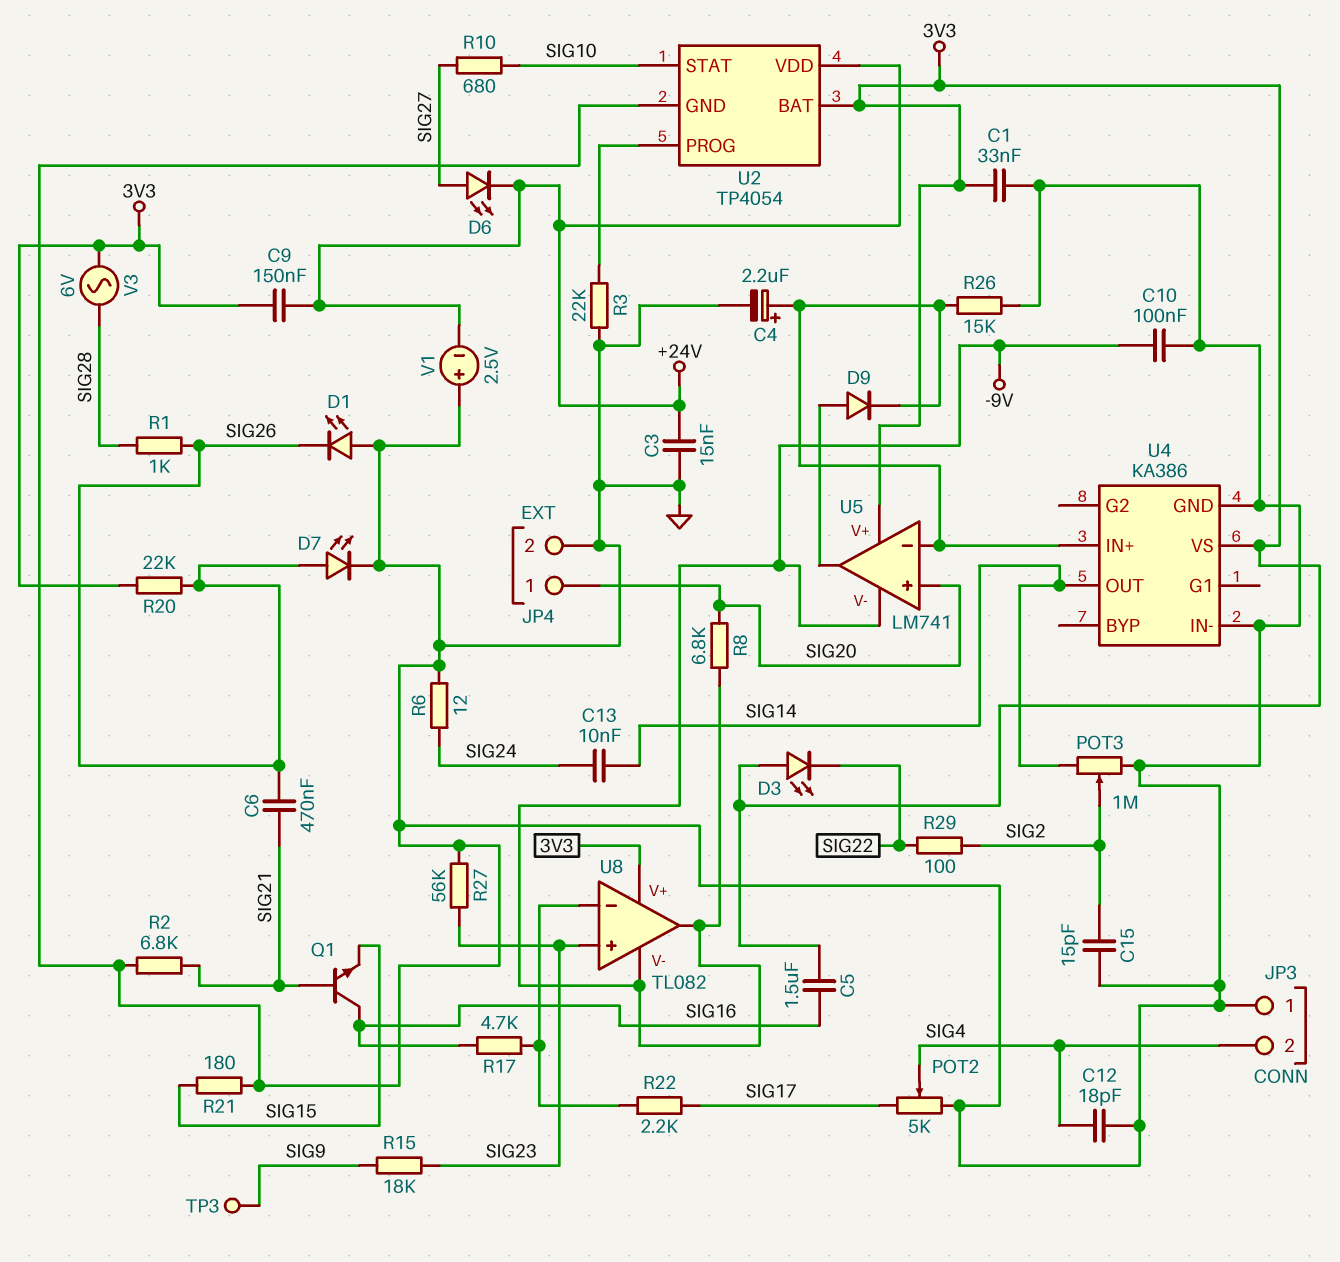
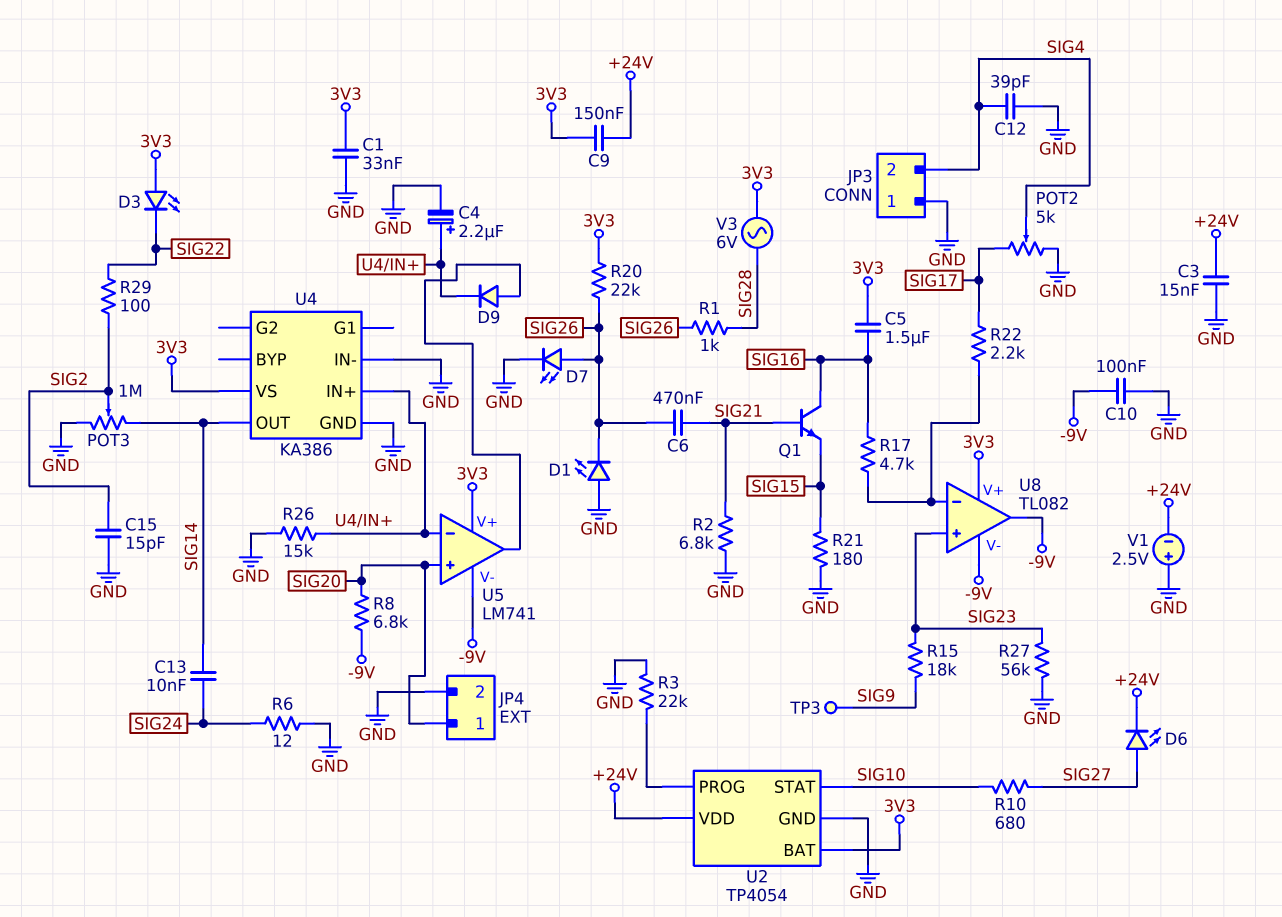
C12: 18pF (GND, SIG4) -> 39pF (GND, SIG4)

